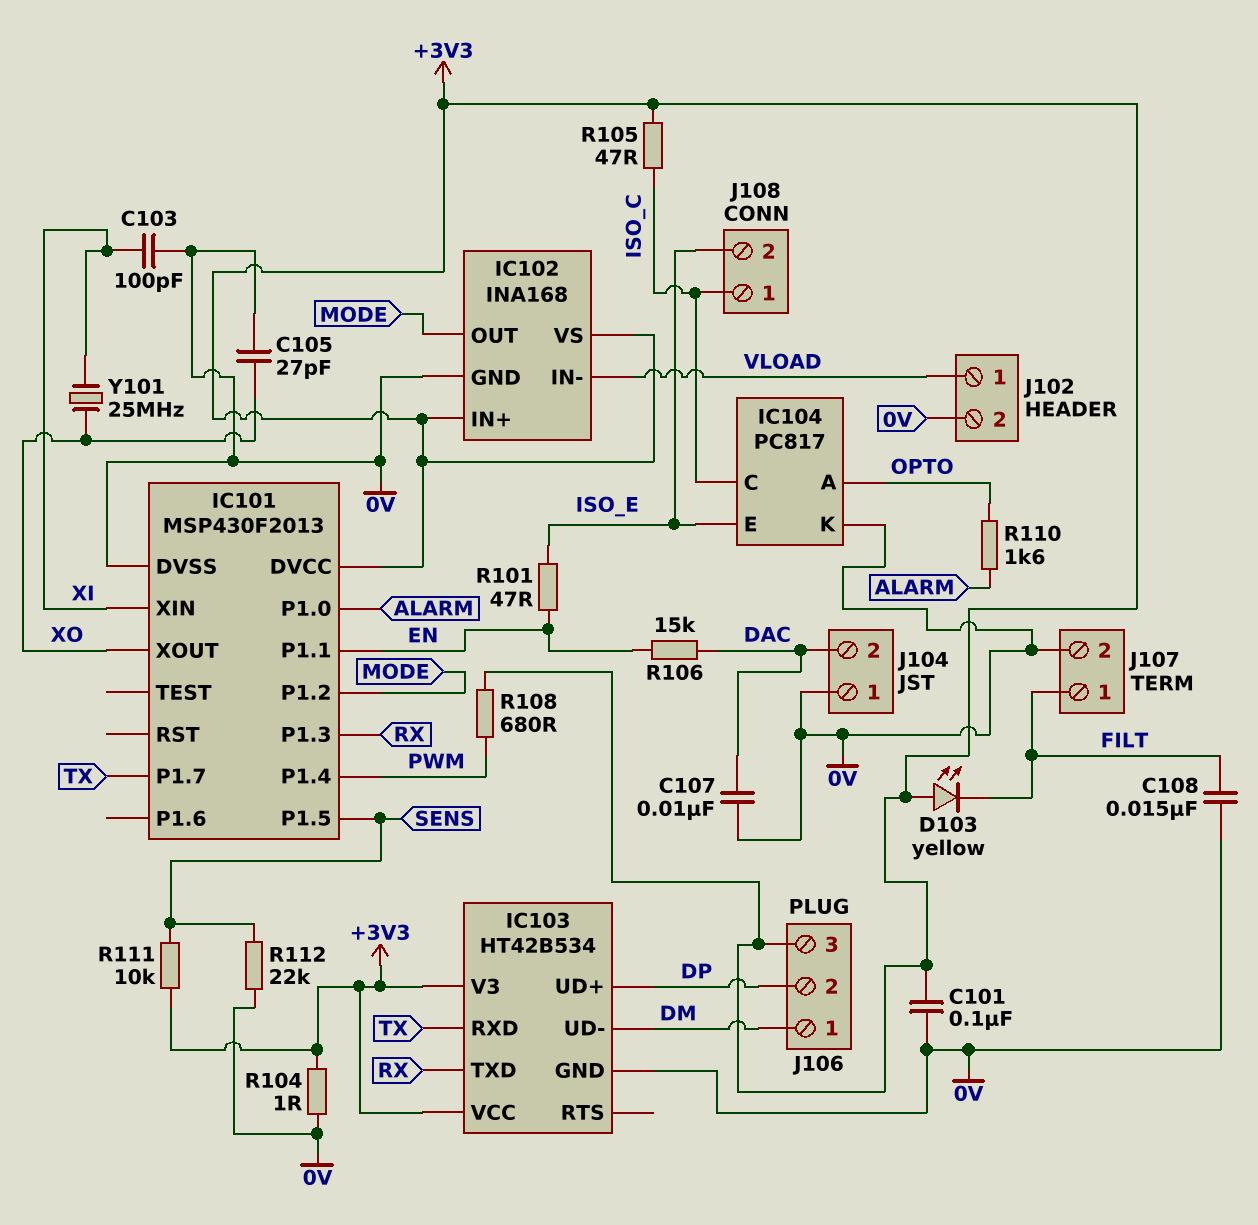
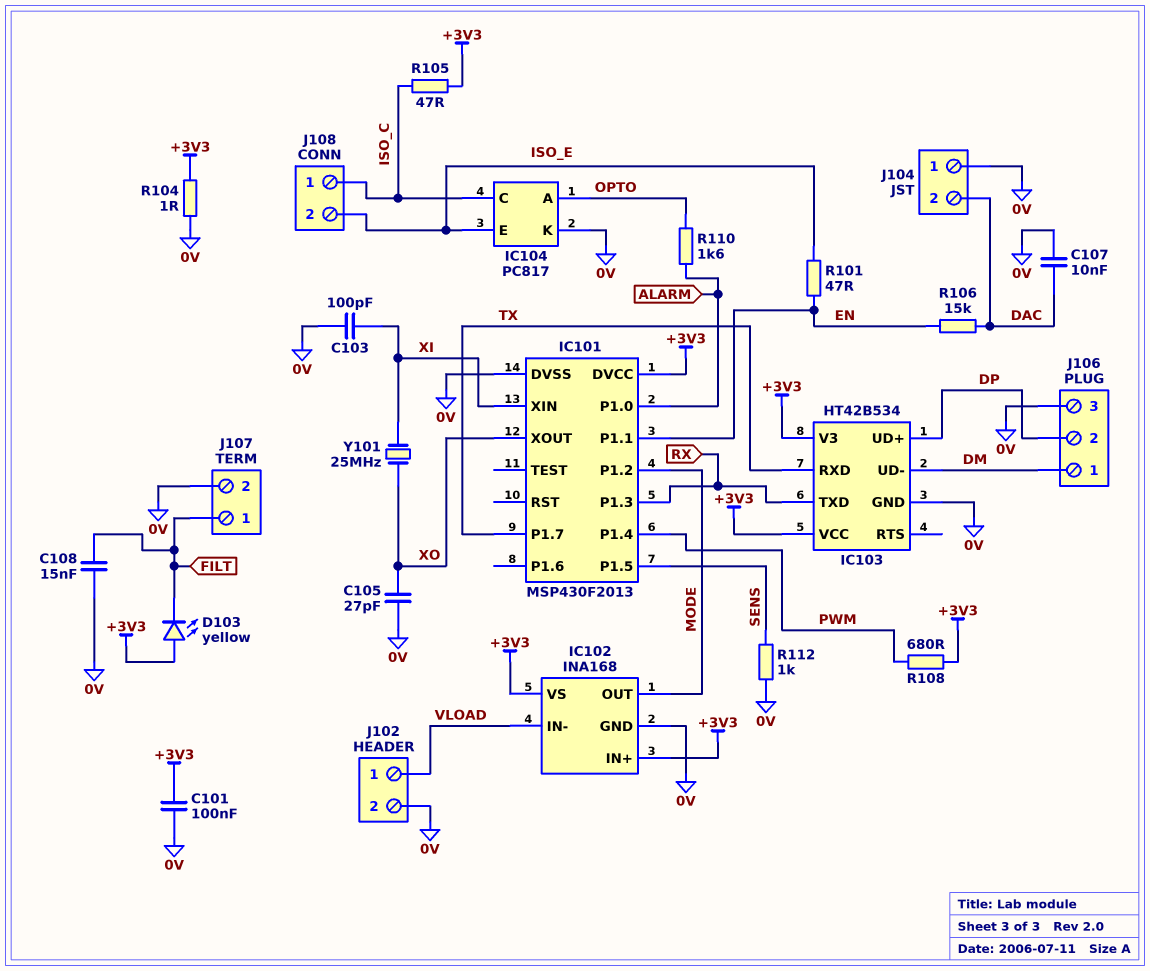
J106 pin 3: +3V3 -> 0V
R111: 10k (+3V3, SENS) -> none
R112: 22k (0V, SENS) -> 1k (0V, SENS)

